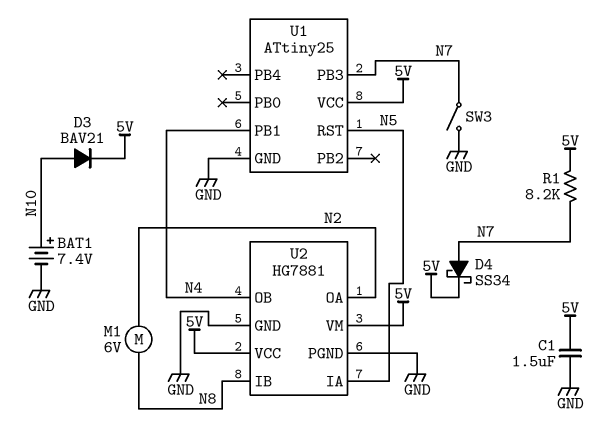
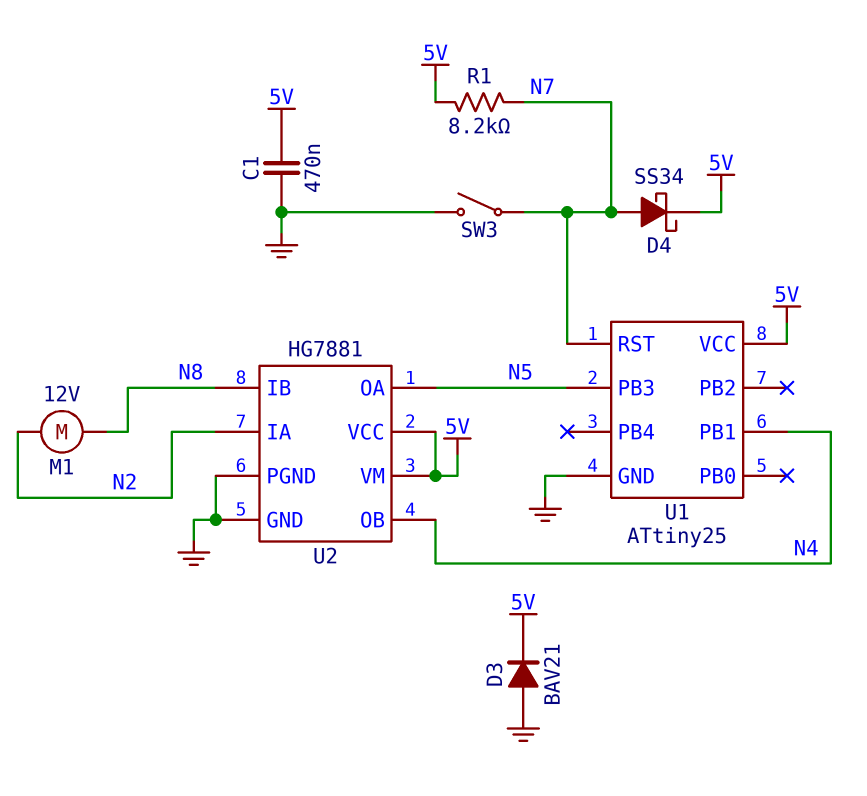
BAT1: 7.4V (plus N10, minus GND) -> none
C1: 1.5uF (5V, GND) -> 470nF (5V, GND)
D3: diode BAV21 (A N10, K 5V) -> diode BAV21 (A GND, K 5V)
M1: motor 6V (N2, N8) -> motor 12V (N2, N8)
U1 pin PB3: N7 -> N5
U1 pin RST: N5 -> N7
U2 pin IA: N5 -> N2
U2 pin OA: N2 -> N5

